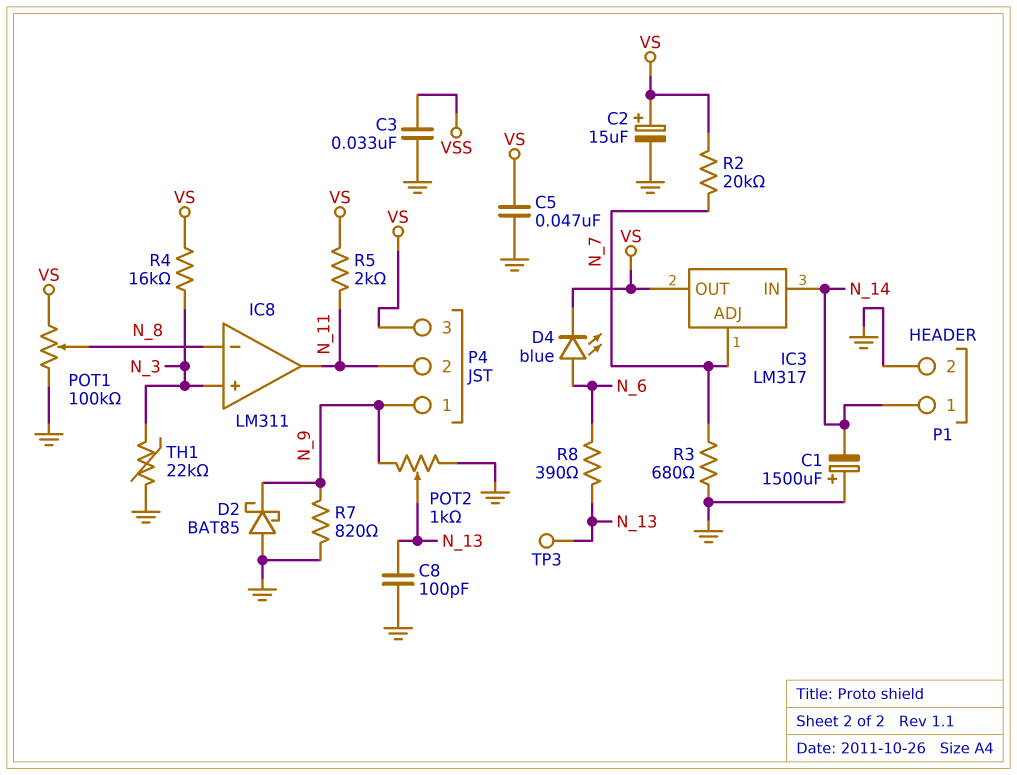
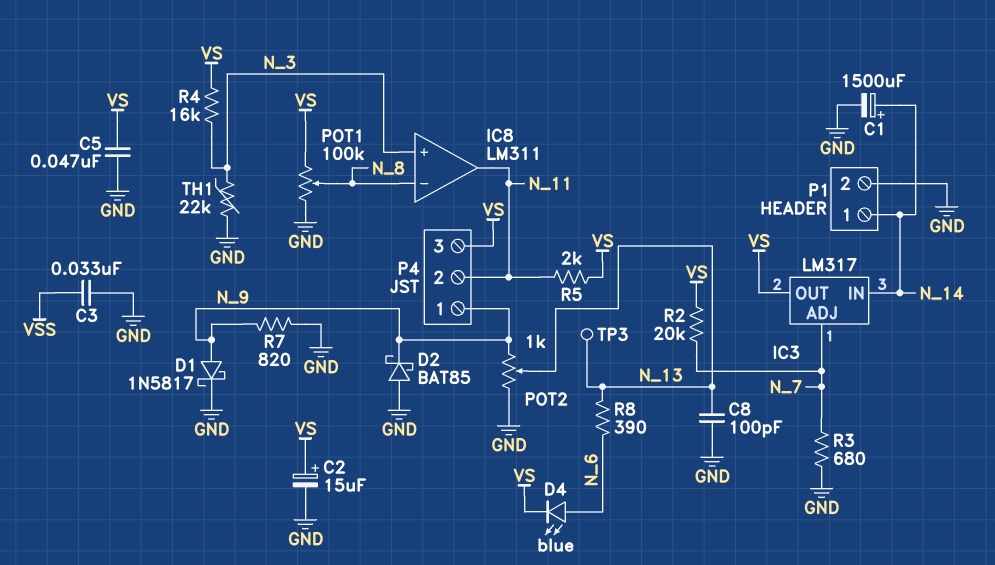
C1: 1500uF (plus GND, minus N_14) -> 1500uF (plus N_14, minus GND)
D1: none -> schottky 1N5817 (A N_9, K GND)

